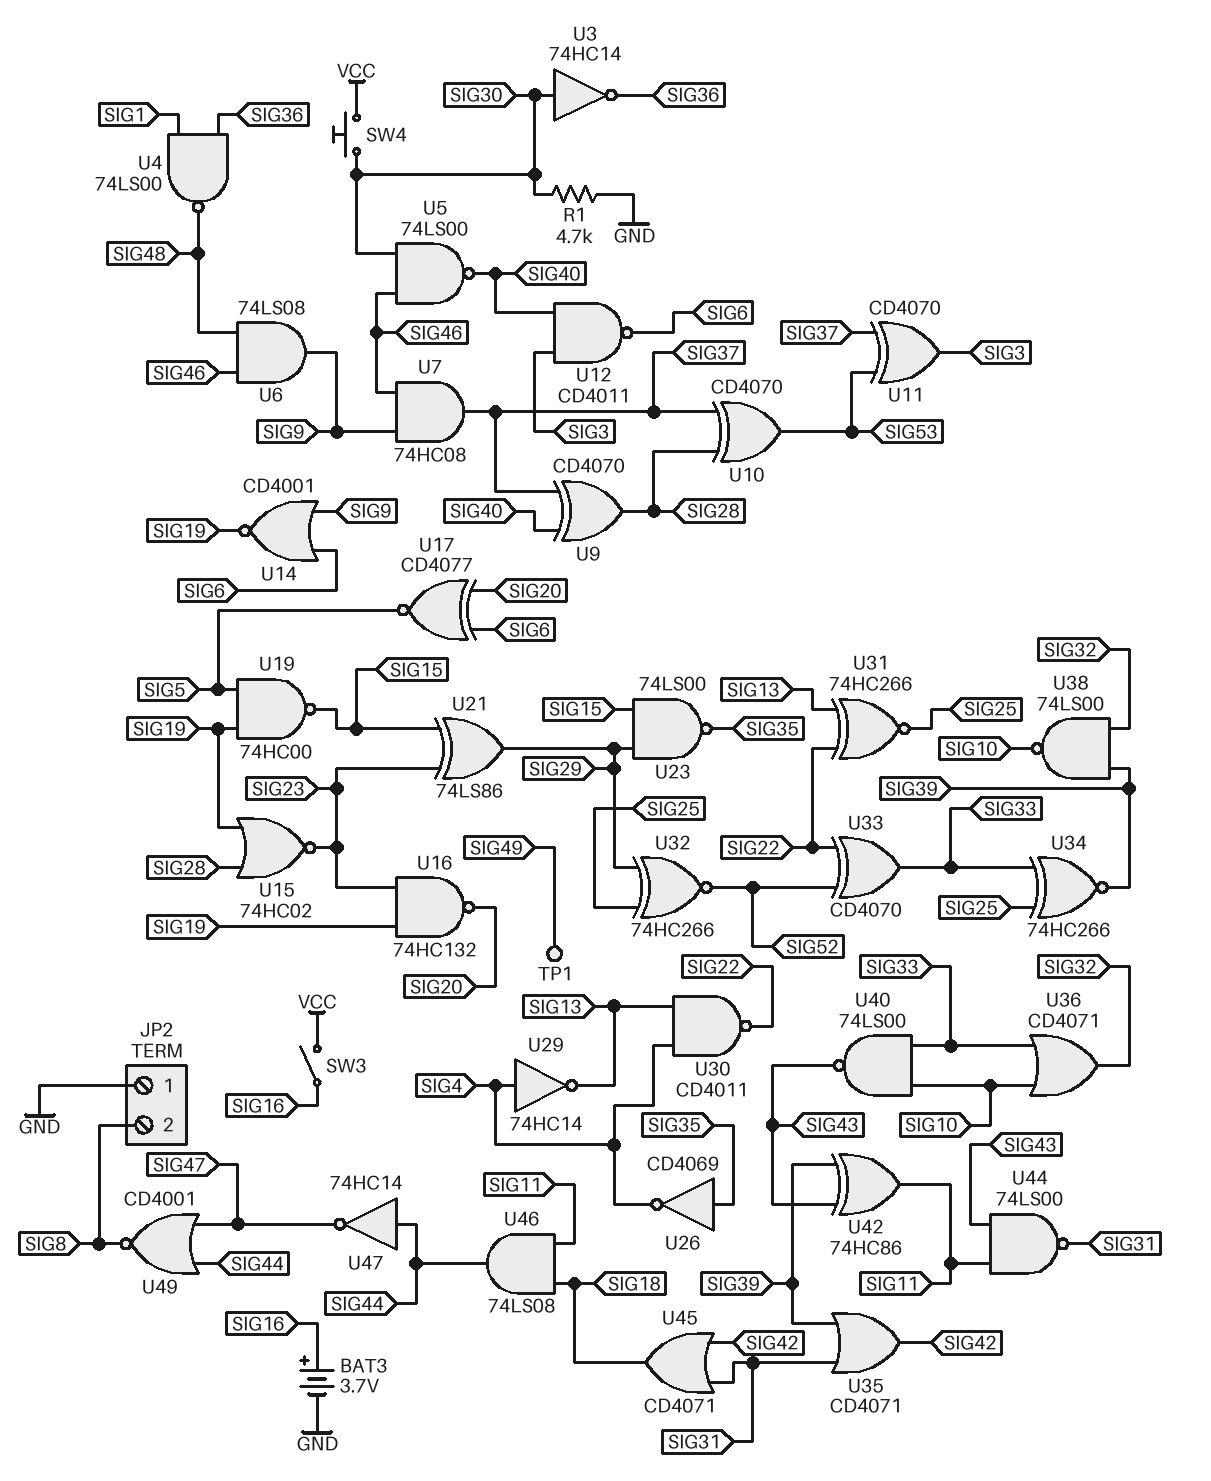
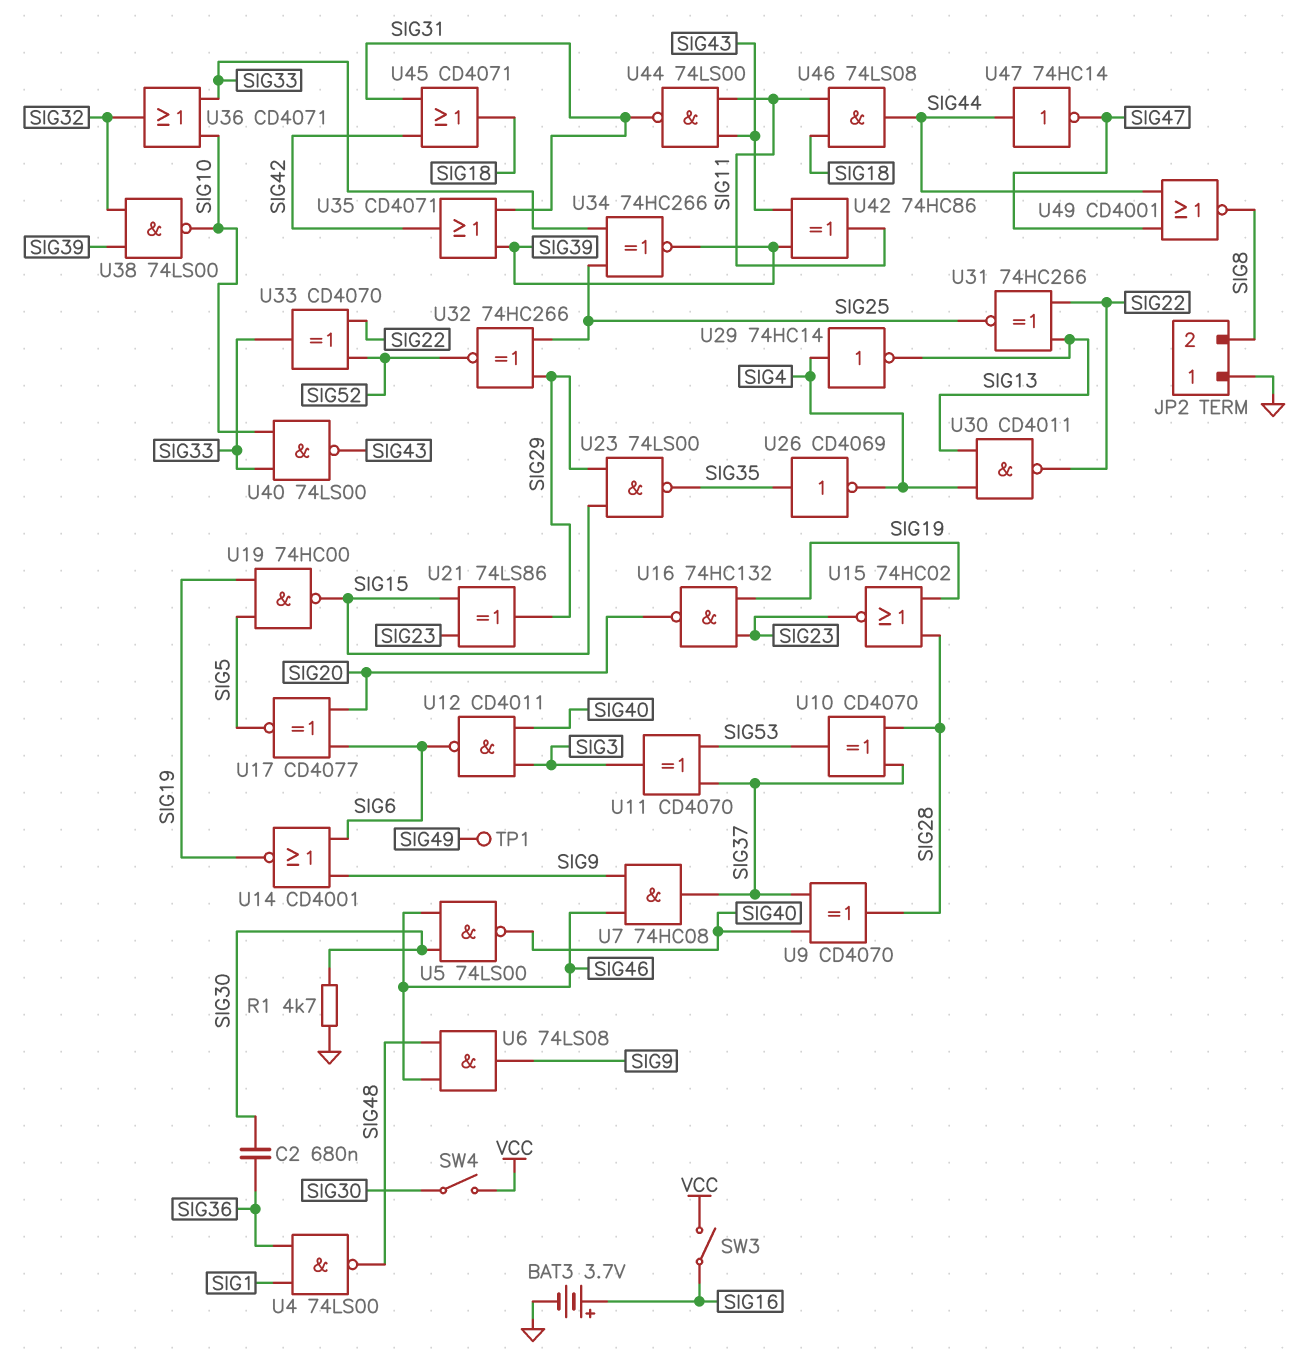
C2: none -> 680nF (SIG30, SIG36)
SW4: button (SIG30, VCC) -> switch (SIG30, VCC)
U3: NOT 74HC14 (in SIG30, out SIG36) -> none

